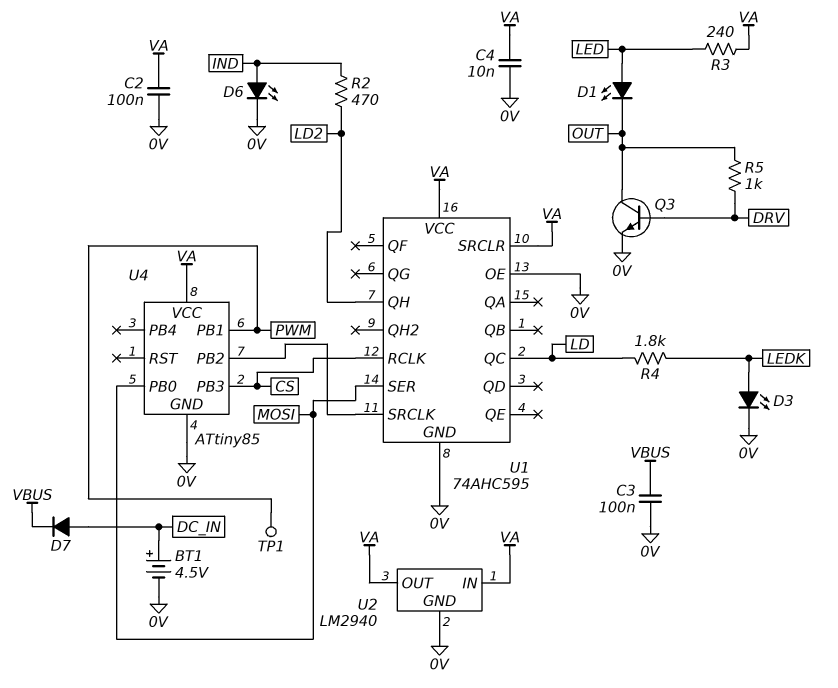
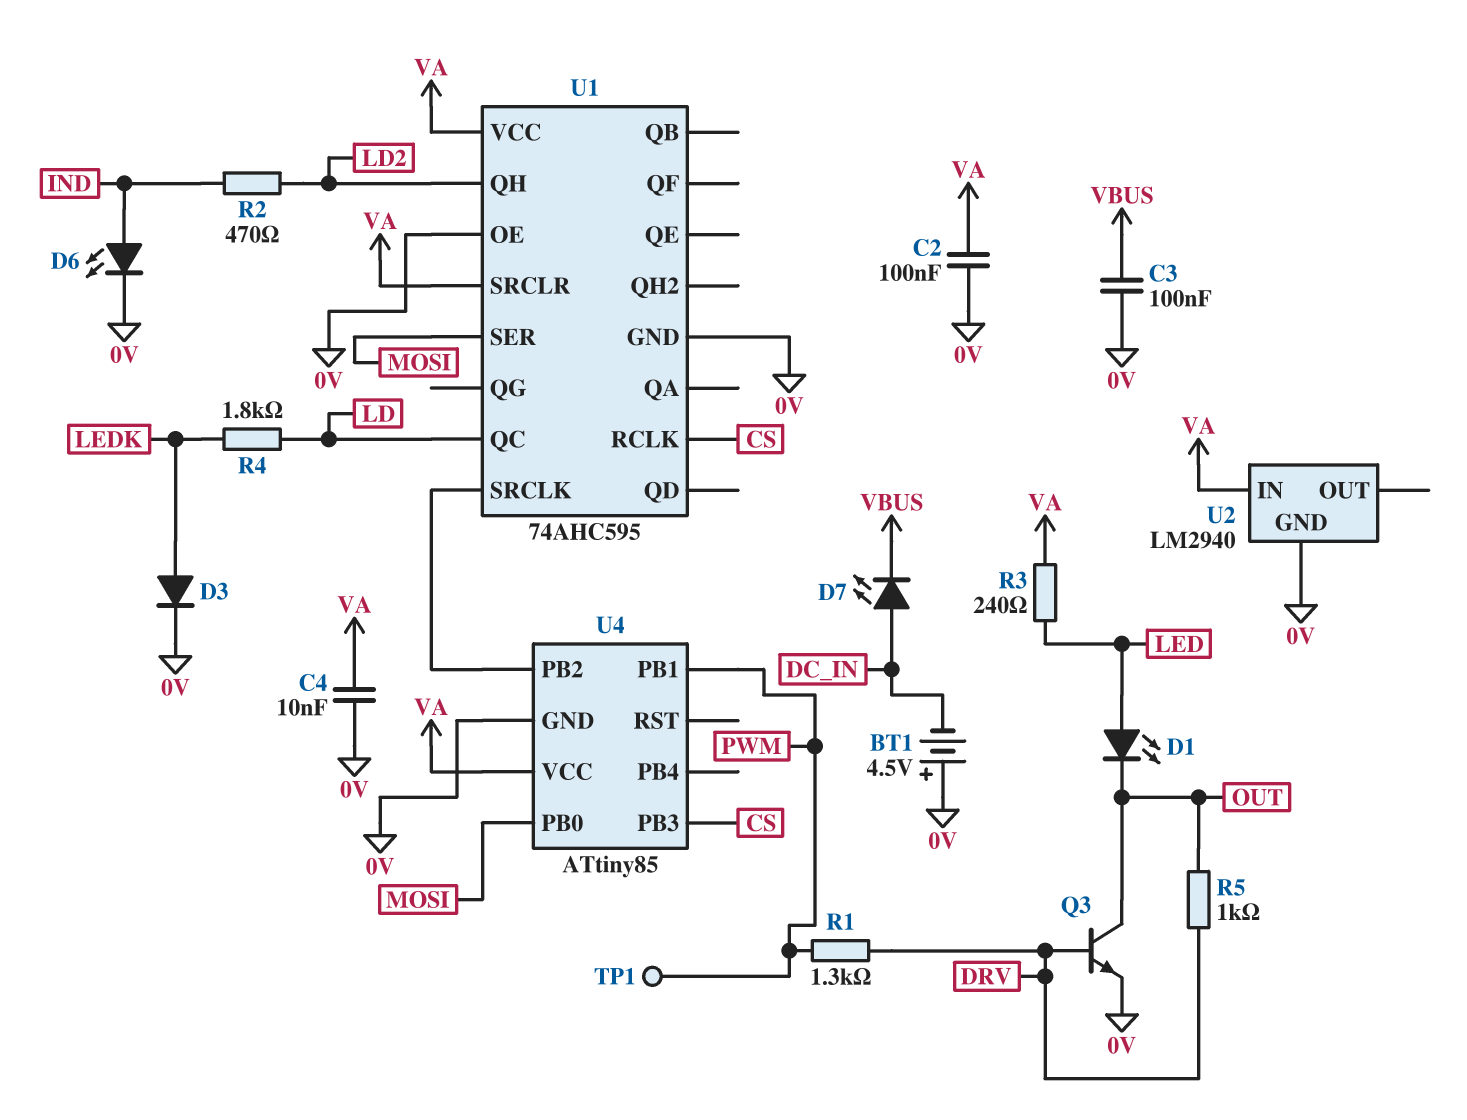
BT1: 4.5V (plus DC_IN, minus 0V) -> 4.5V (plus 0V, minus DC_IN)
D3: LED (A LEDK, K 0V) -> diode (A LEDK, K 0V)
D7: diode (A DC_IN, K VBUS) -> LED (A DC_IN, K VBUS)
R1: none -> 1.3k (DRV, PWM)
U2 pin OUT: VA -> none

